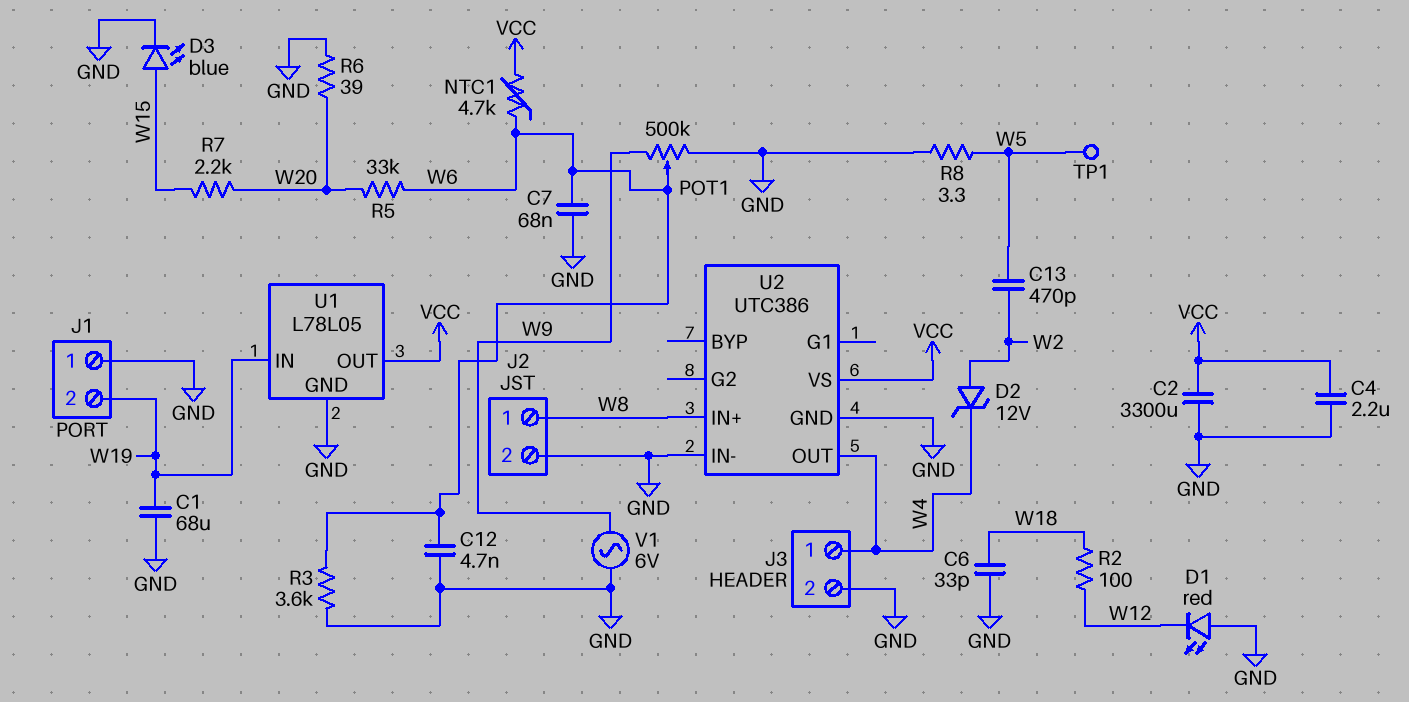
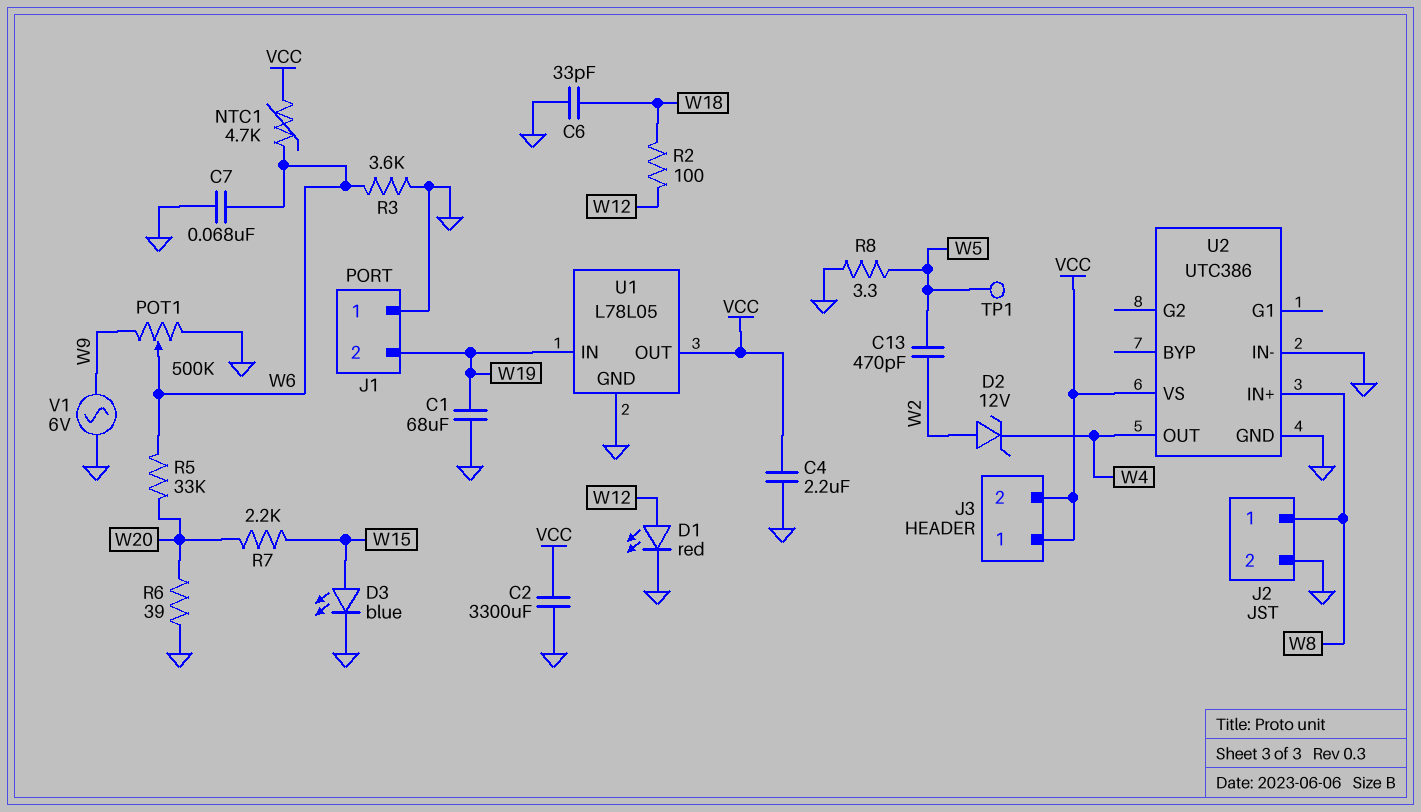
C12: 4.7nF (GND, W6) -> none
D1: LED red (A GND, K W12) -> LED red (A W12, K GND)
J3 pin 1: W4 -> VCC
J3 pin 2: GND -> VCC

